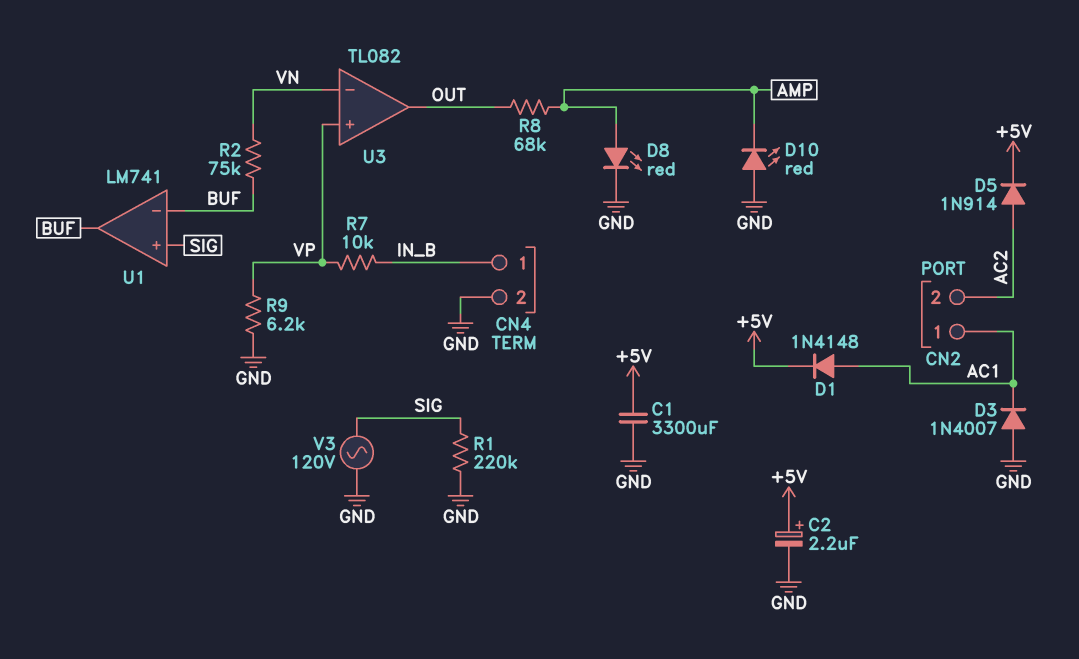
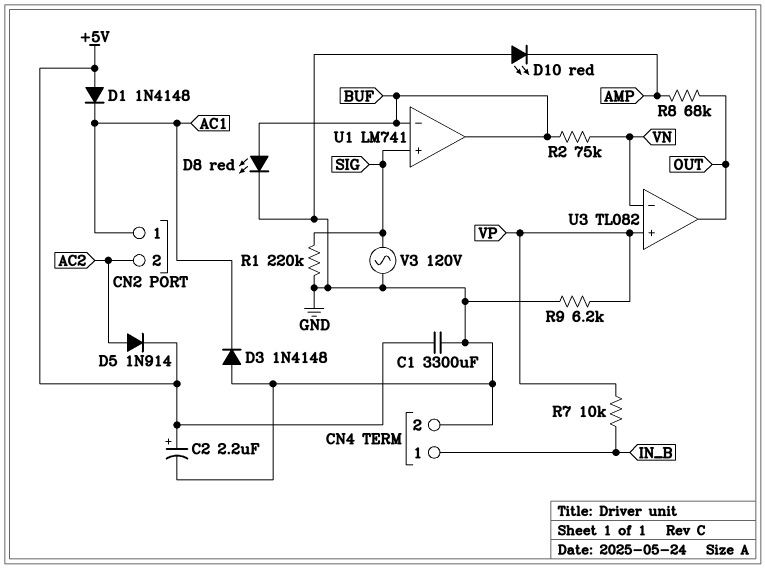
D1: diode 1N4148 (A AC1, K +5V) -> diode 1N4148 (A +5V, K AC1)
D3: diode 1N4007 (A GND, K AC1) -> diode 1N4148 (A GND, K AC1)
D8: LED red (A AMP, K GND) -> LED red (A BUF, K GND)

